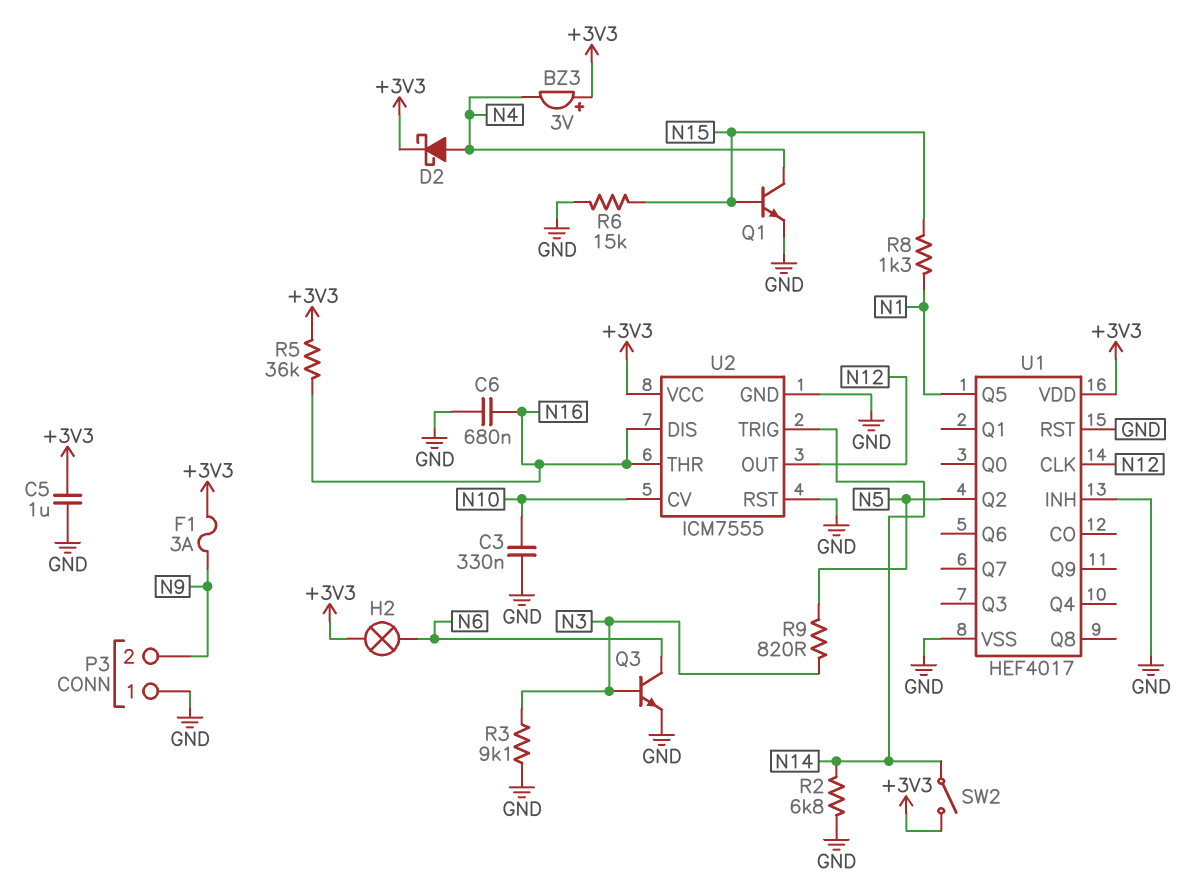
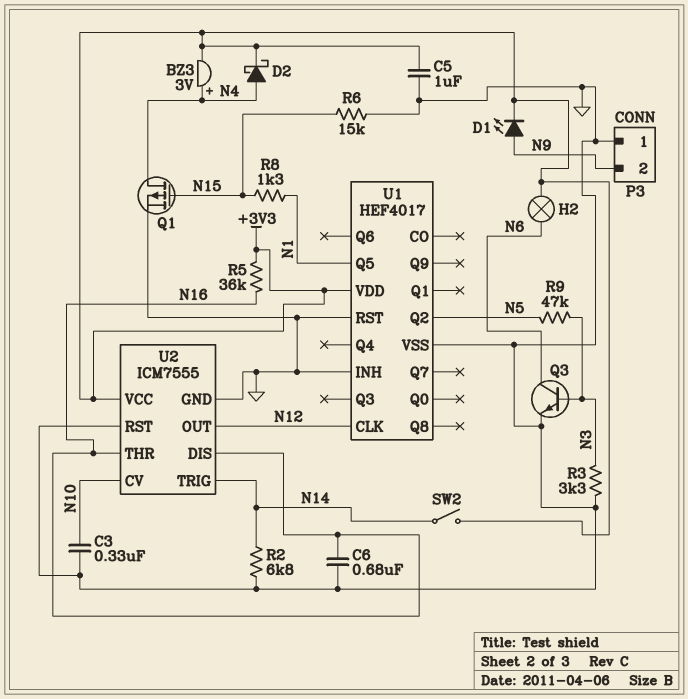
BZ3: buzzer 3V (plus +3V3, minus N4) -> buzzer 3V (plus N4, minus +3V3)
D1: none -> LED (A N9, K +3V3)
F1: 3A (+3V3, N9) -> none
Q1: NPN (B N15, C N4, E GND) -> PMOS (G N15, D N4, S GND)
R3: 9.1k (GND, N3) -> 3.3k (GND, N3)
R9: 820 (N3, N5) -> 47k (N3, N5)

